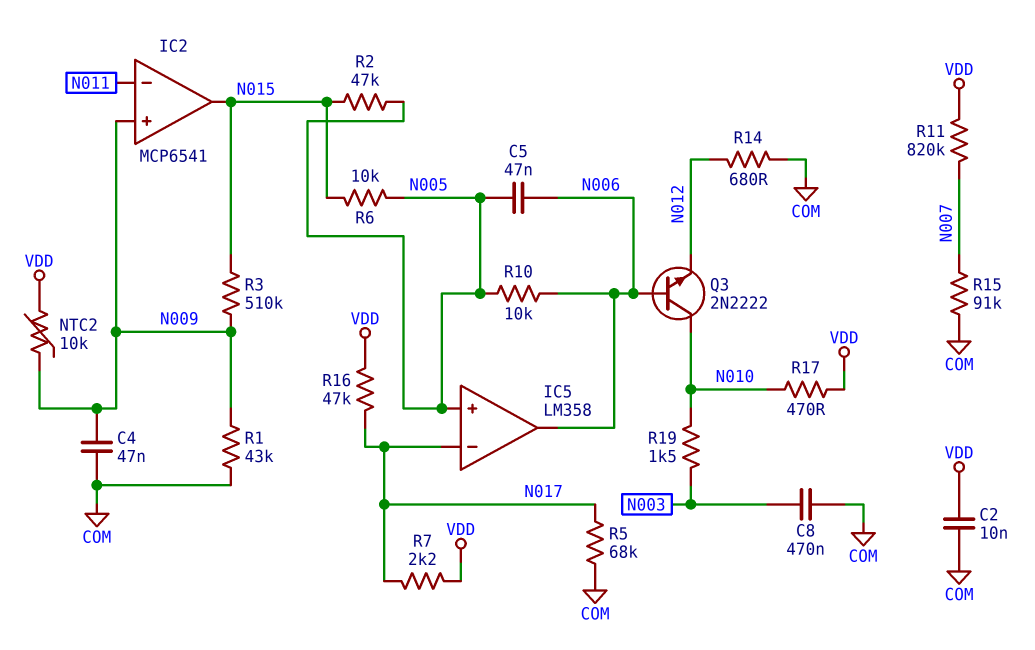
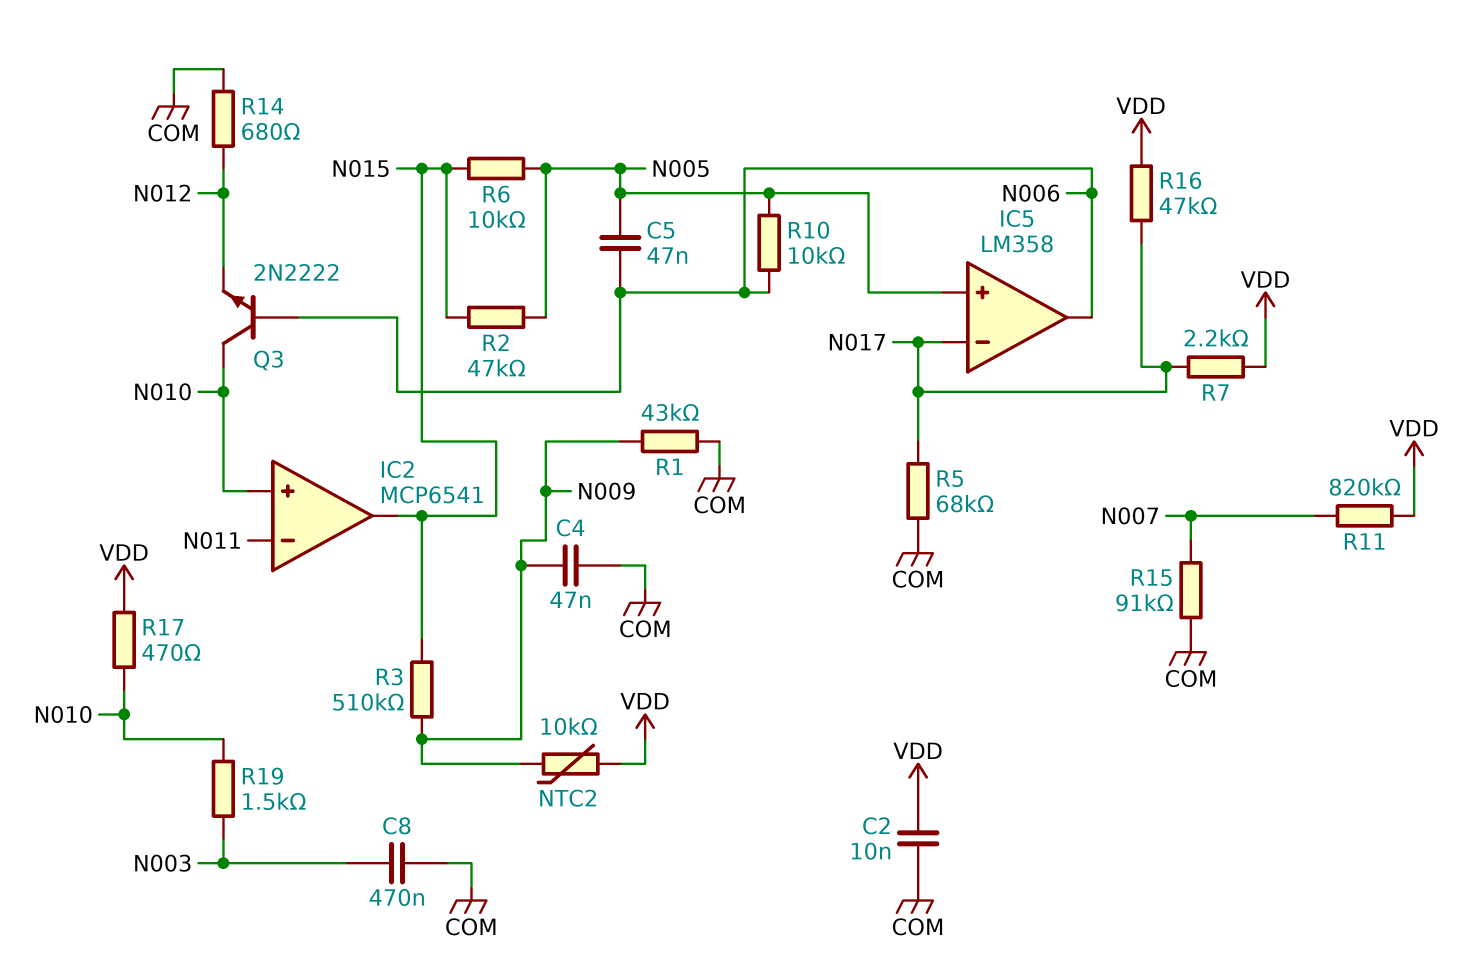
IC2 pin in+: N009 -> N010

